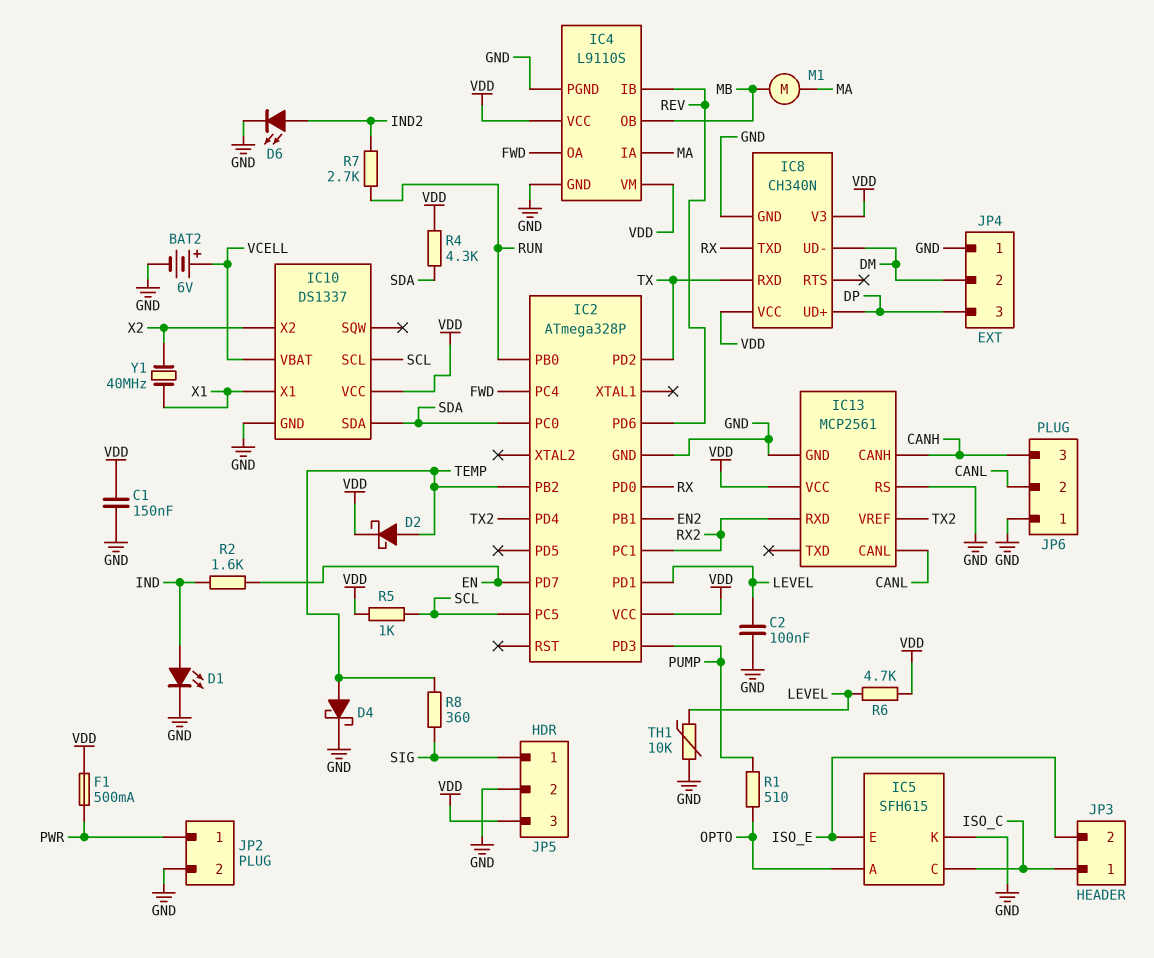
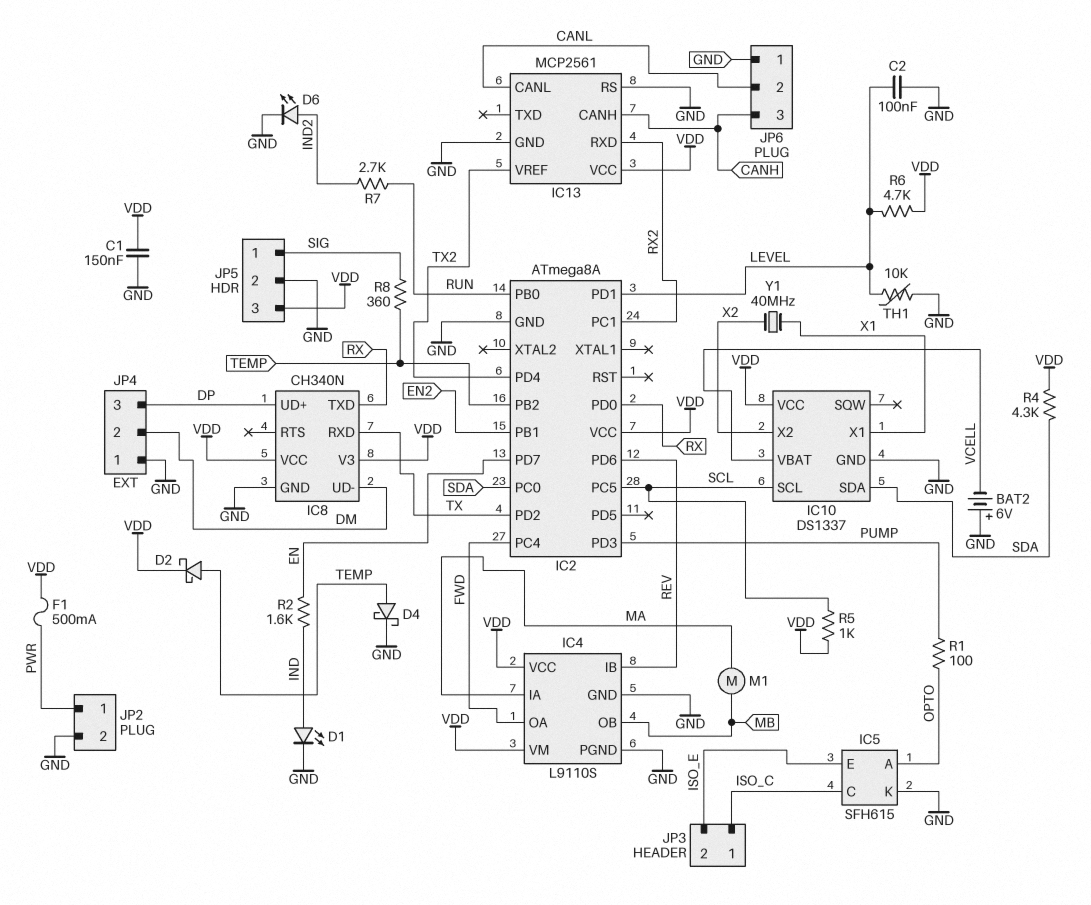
BAT2: 6V (plus VCELL, minus GND) -> 6V (plus GND, minus VCELL)
IC2: ATmega328P -> ATmega8A
R1: 510 (OPTO, PUMP) -> 100 (OPTO, PUMP)

